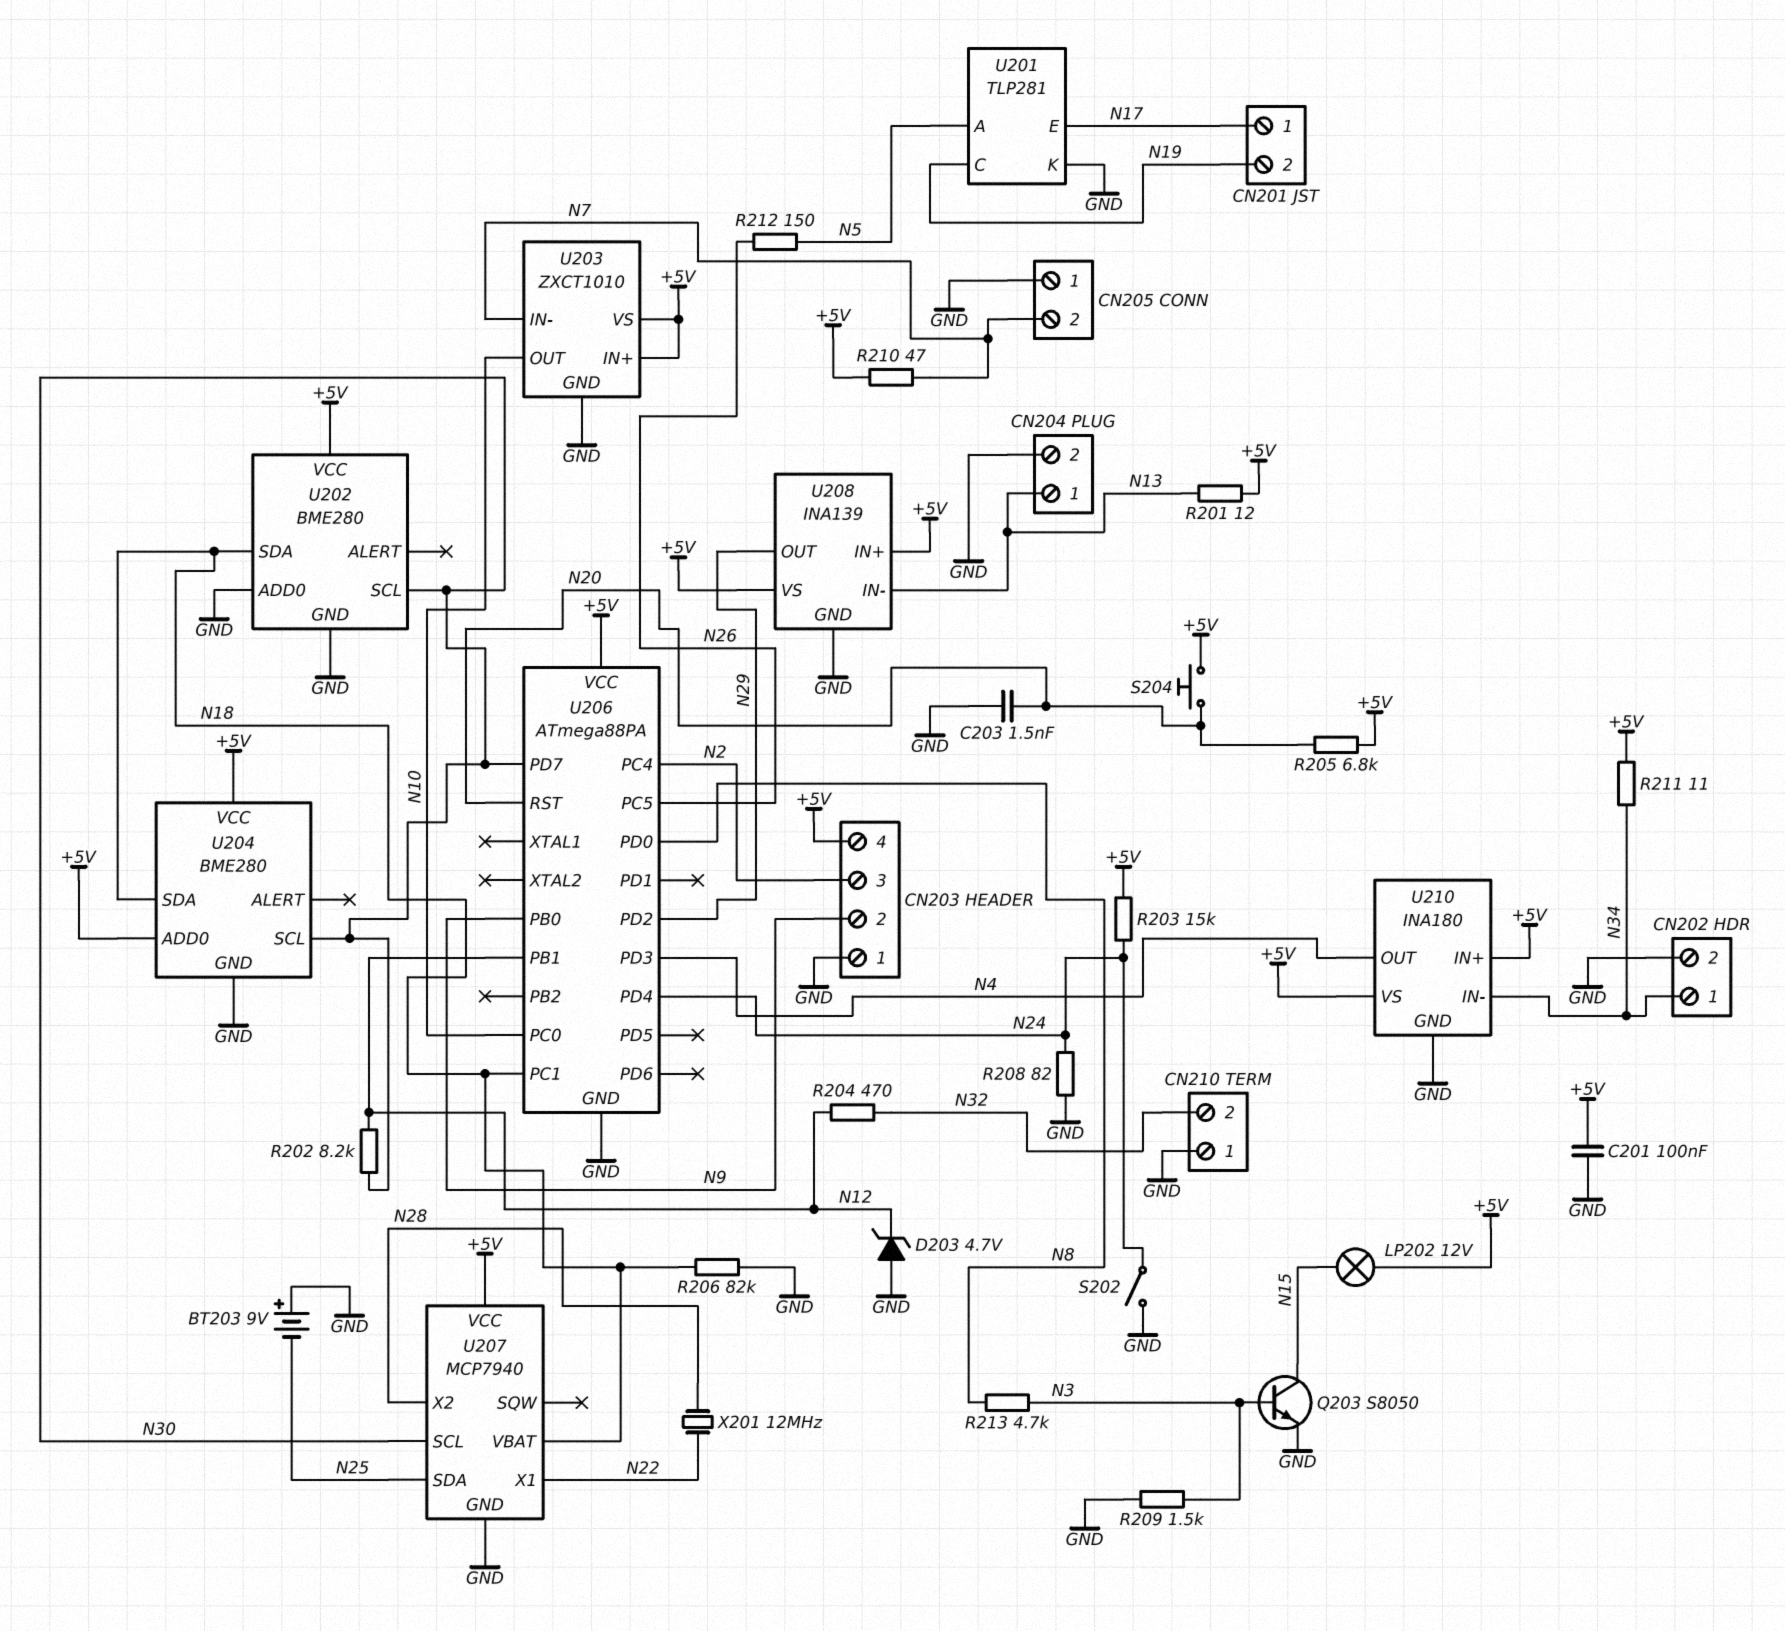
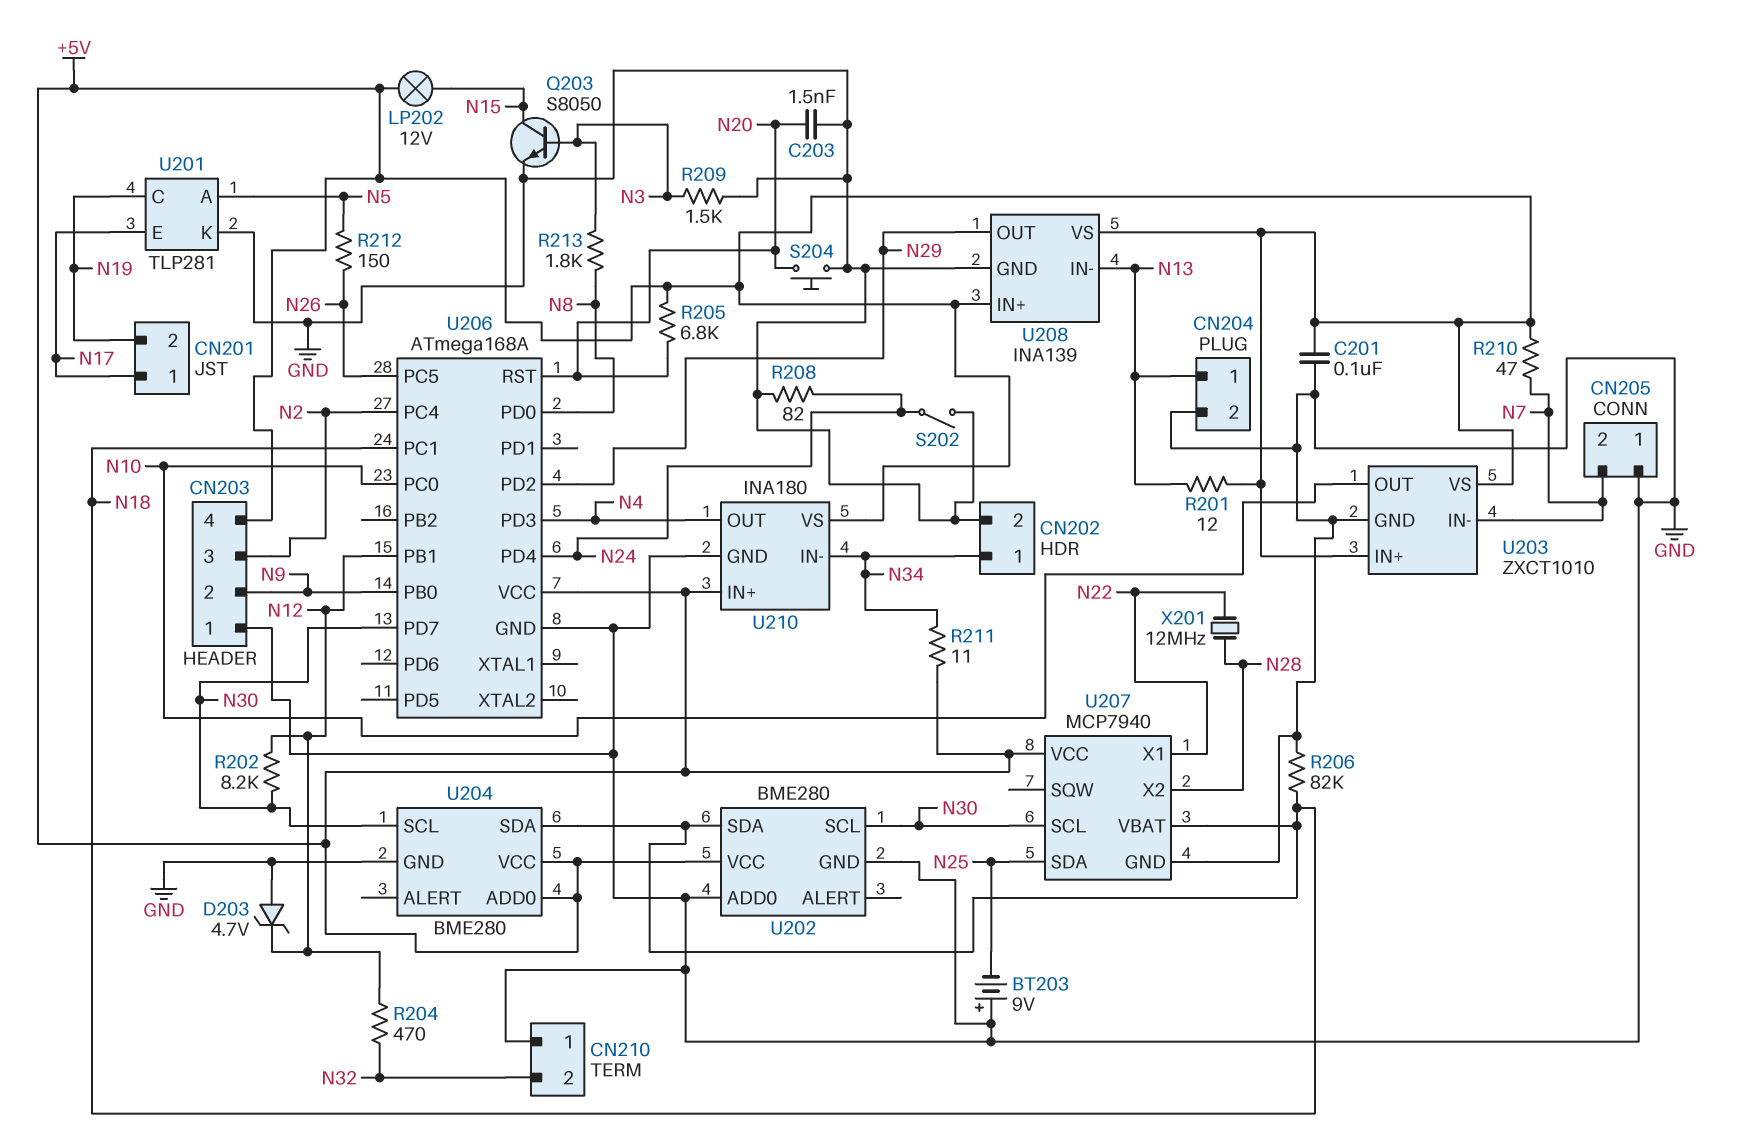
R203: 15k (+5V, N24) -> none
R213: 4.7k (N3, N8) -> 1.8k (N3, N8)
S204: button (+5V, N20) -> button (GND, N20)
U206: ATmega88PA -> ATmega168A

